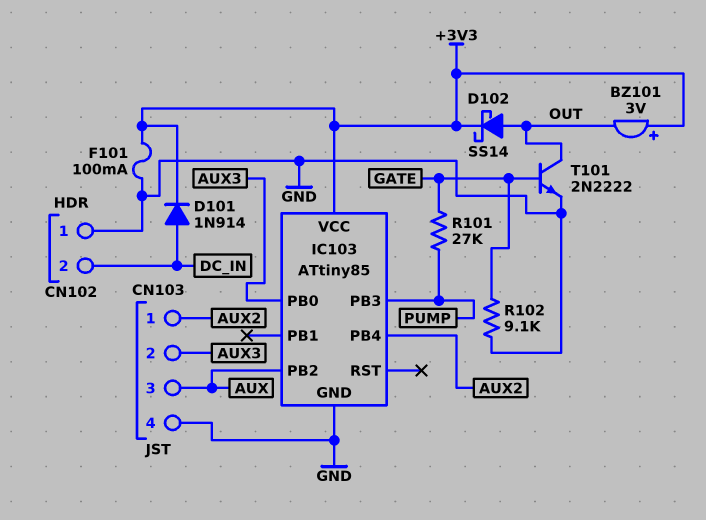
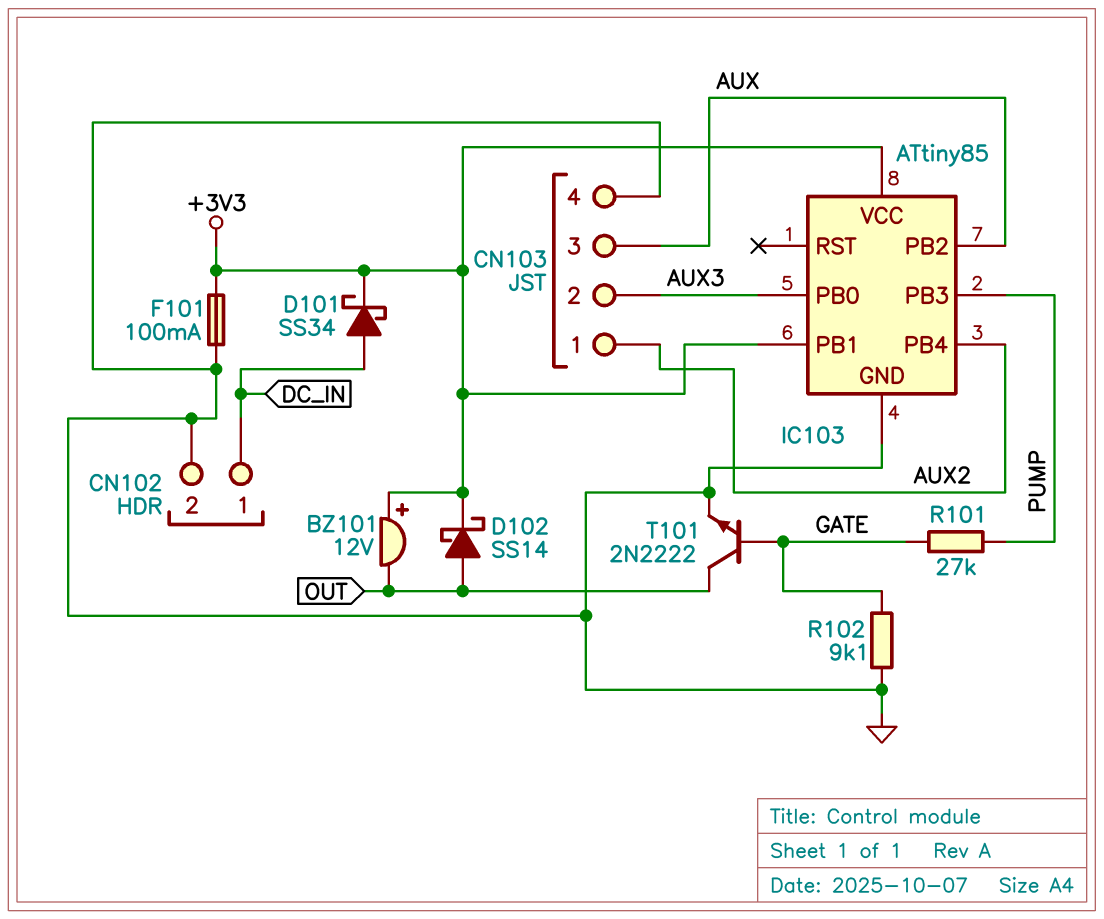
BZ101: buzzer 3V (plus +3V3, minus OUT) -> buzzer 12V (plus +3V3, minus OUT)
CN102 pin 1: GND -> DC_IN
CN102 pin 2: DC_IN -> GND
D101: diode 1N914 (A DC_IN, K +3V3) -> schottky SS34 (A DC_IN, K +3V3)
IC103 pin PB1: none -> +3V3

